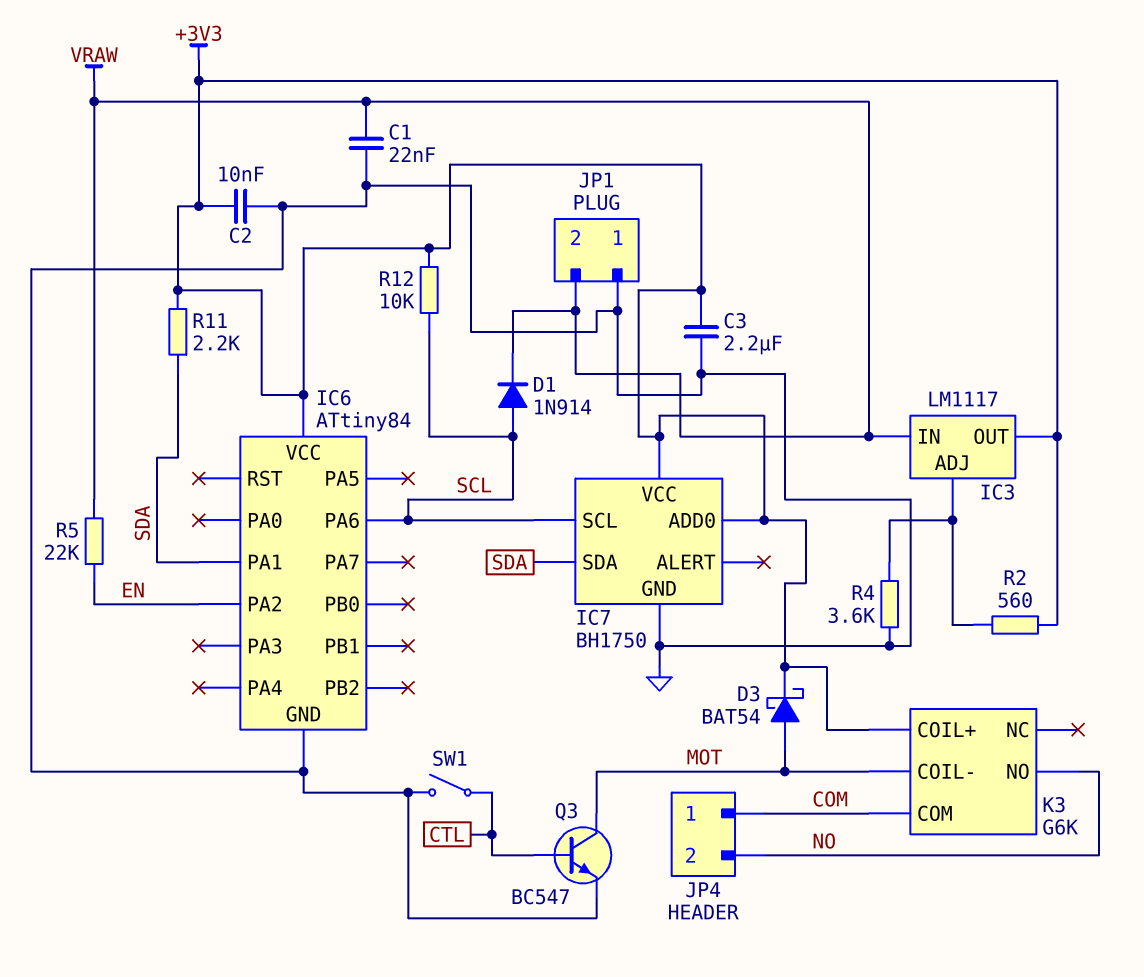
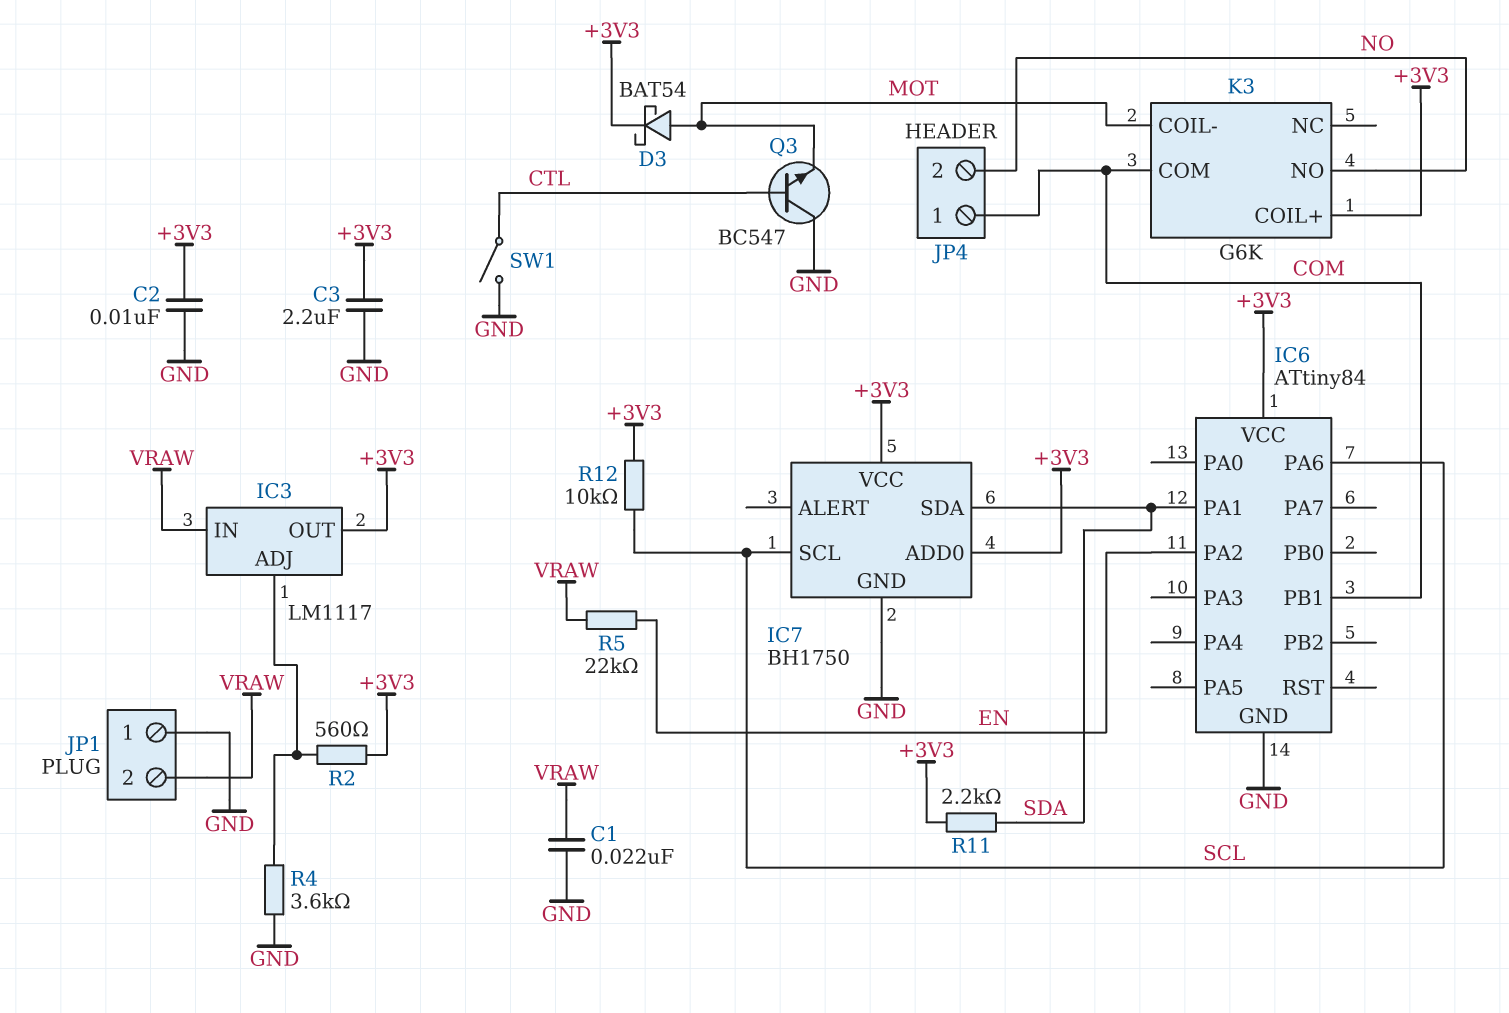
D1: diode 1N914 (A SCL, K VRAW) -> none
IC6 pin PB1: none -> COM
Q3: NPN BC547 (B CTL, C MOT, E GND) -> NPN BC547 (B CTL, C GND, E MOT)

